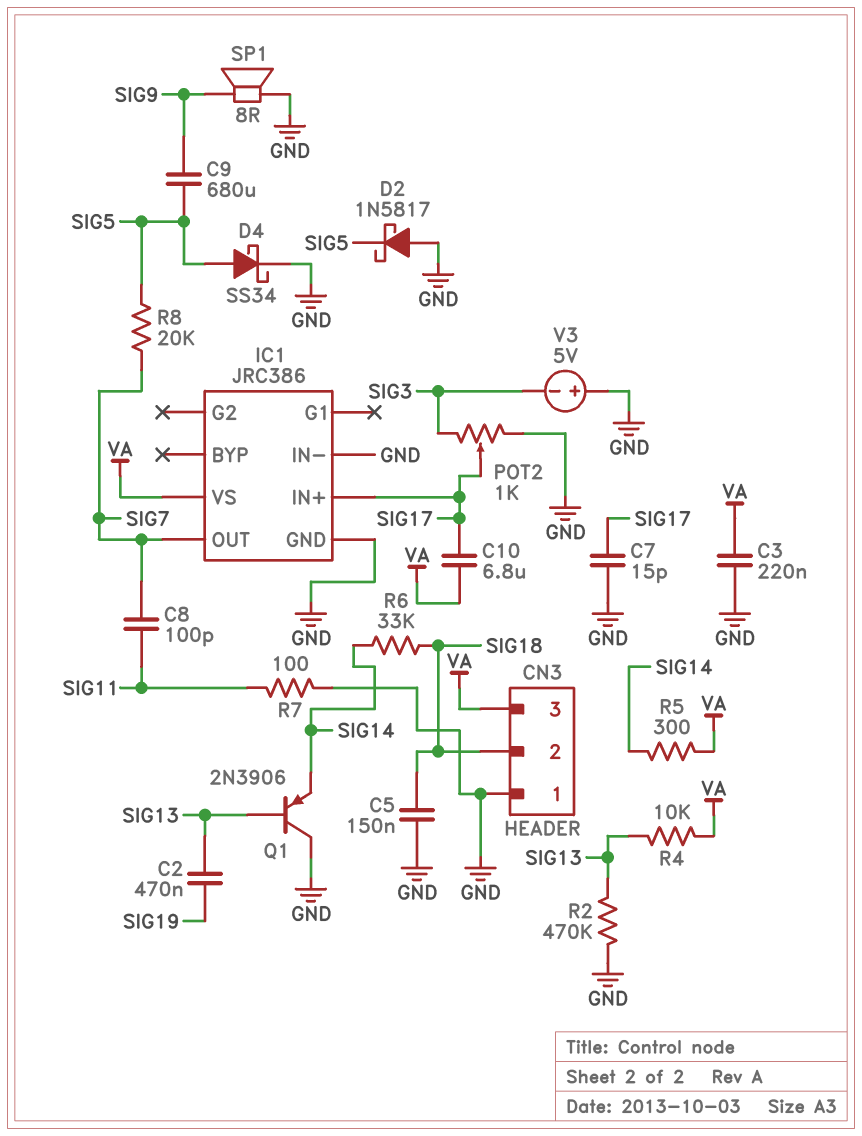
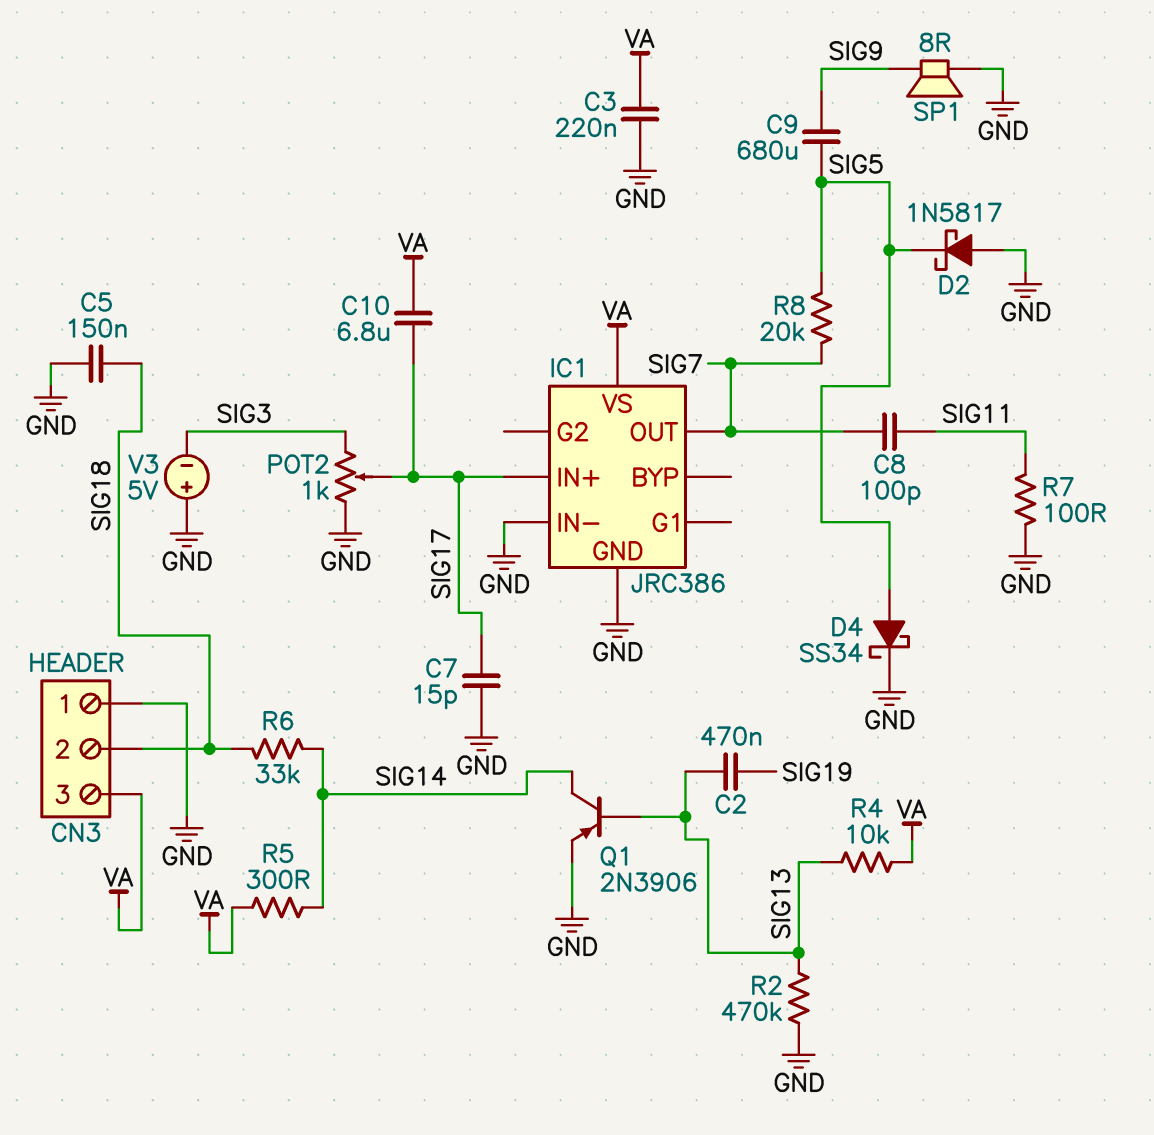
Q1: PNP 2N3906 (B SIG13, C GND, E SIG14) -> PNP 2N3906 (B SIG13, C SIG14, E GND)

